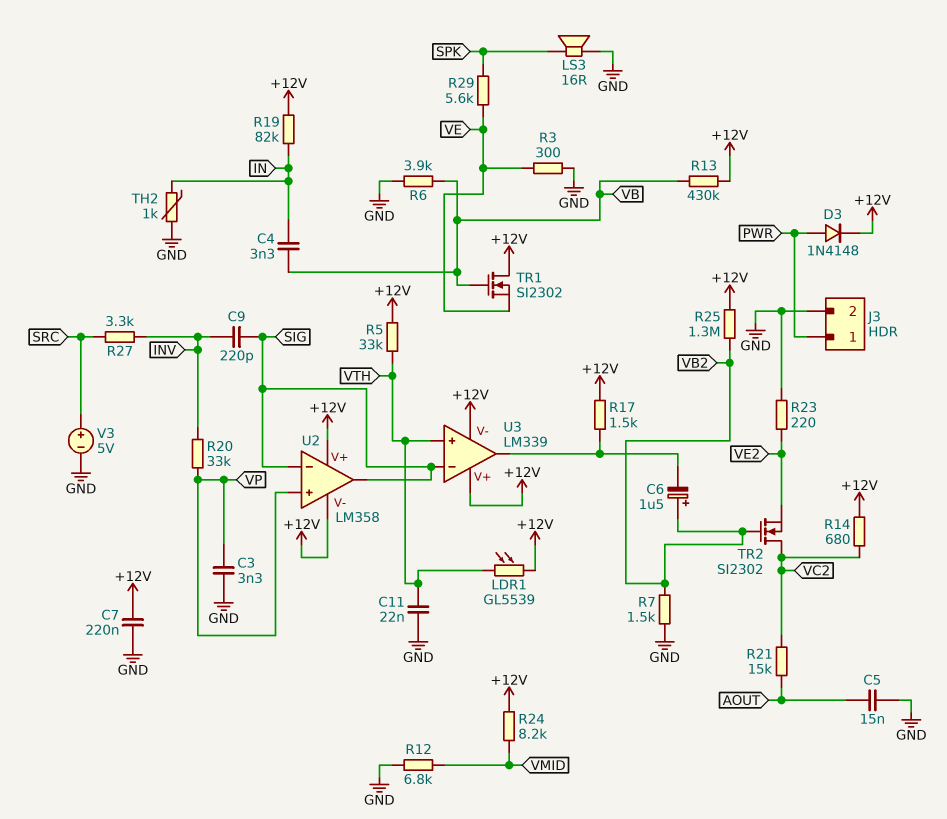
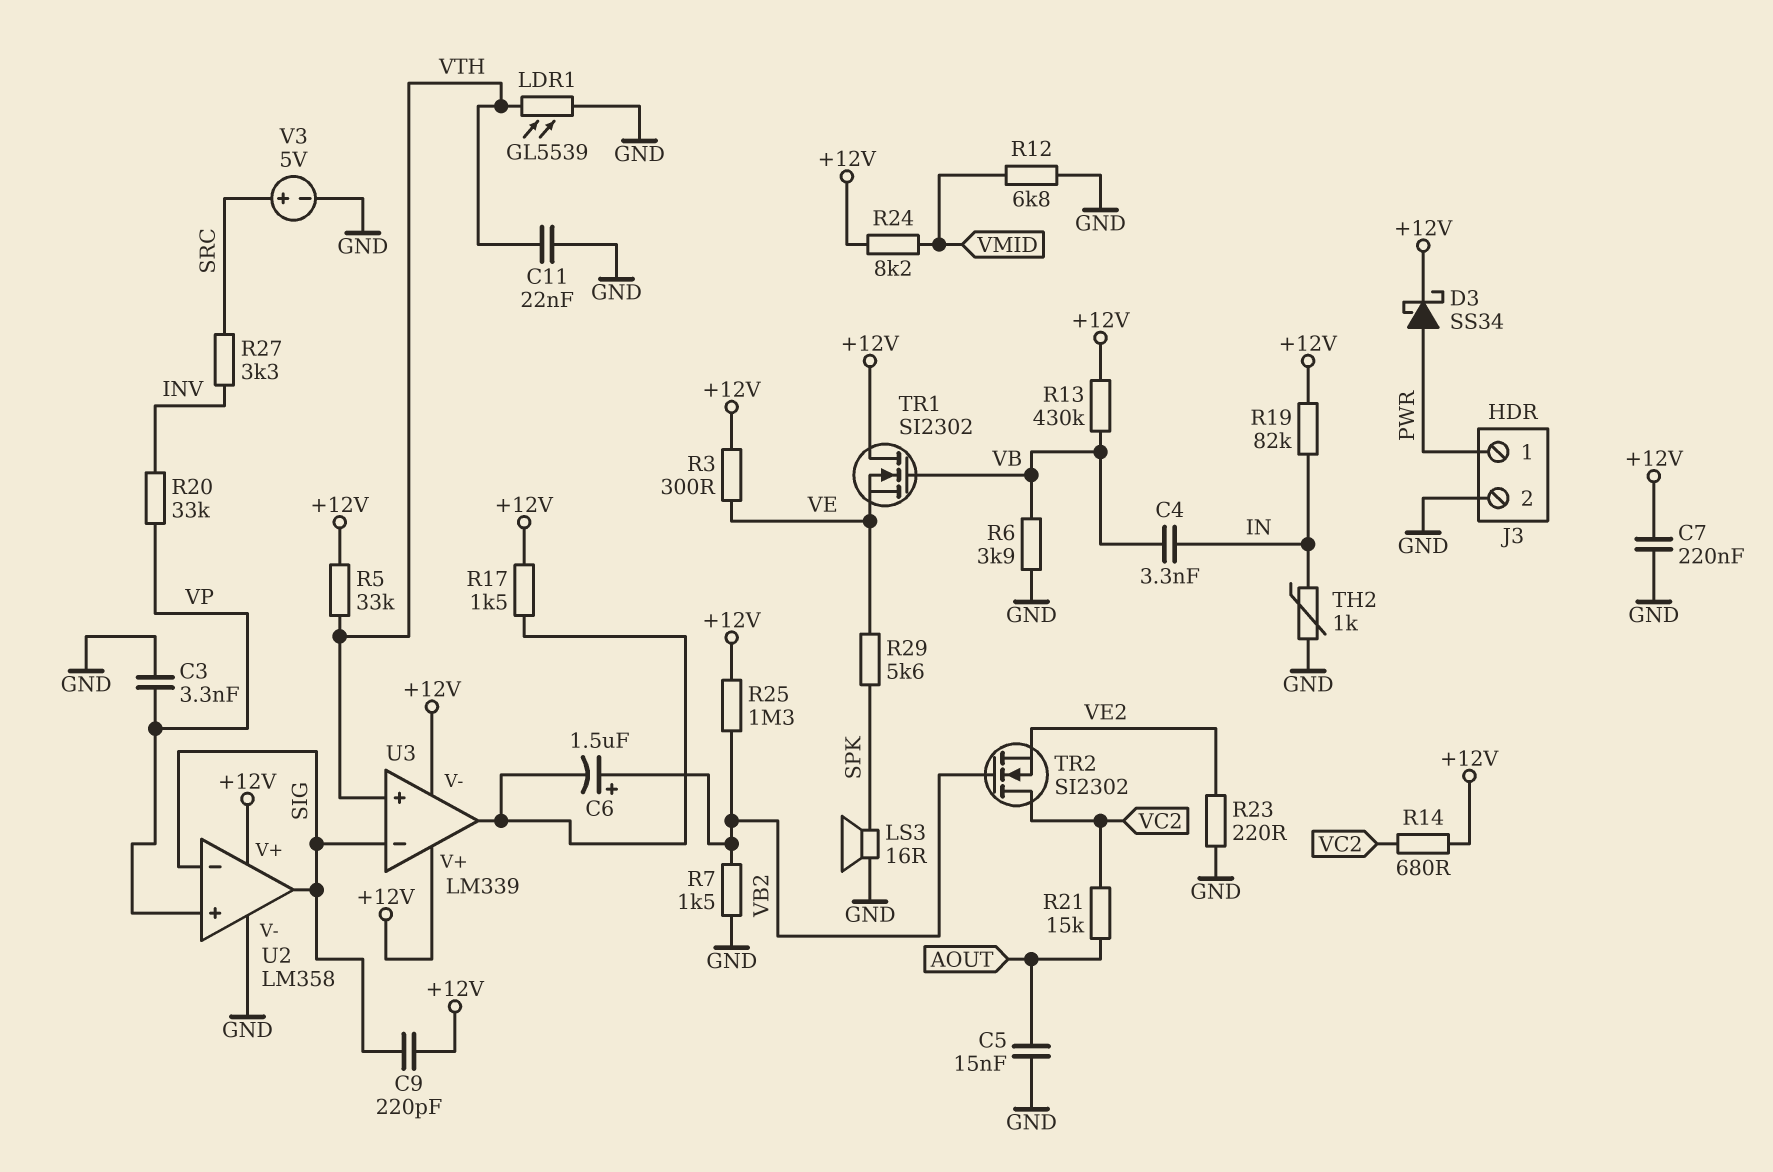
C9: 220pF (INV, SIG) -> 220pF (+12V, SIG)
D3: diode 1N4148 (A PWR, K +12V) -> schottky SS34 (A PWR, K +12V)
LDR1: GL5539 (+12V, VTH) -> GL5539 (GND, VTH)
R3: 300 (GND, VE) -> 300 (+12V, VE)
U2 pin V-: +12V -> GND

